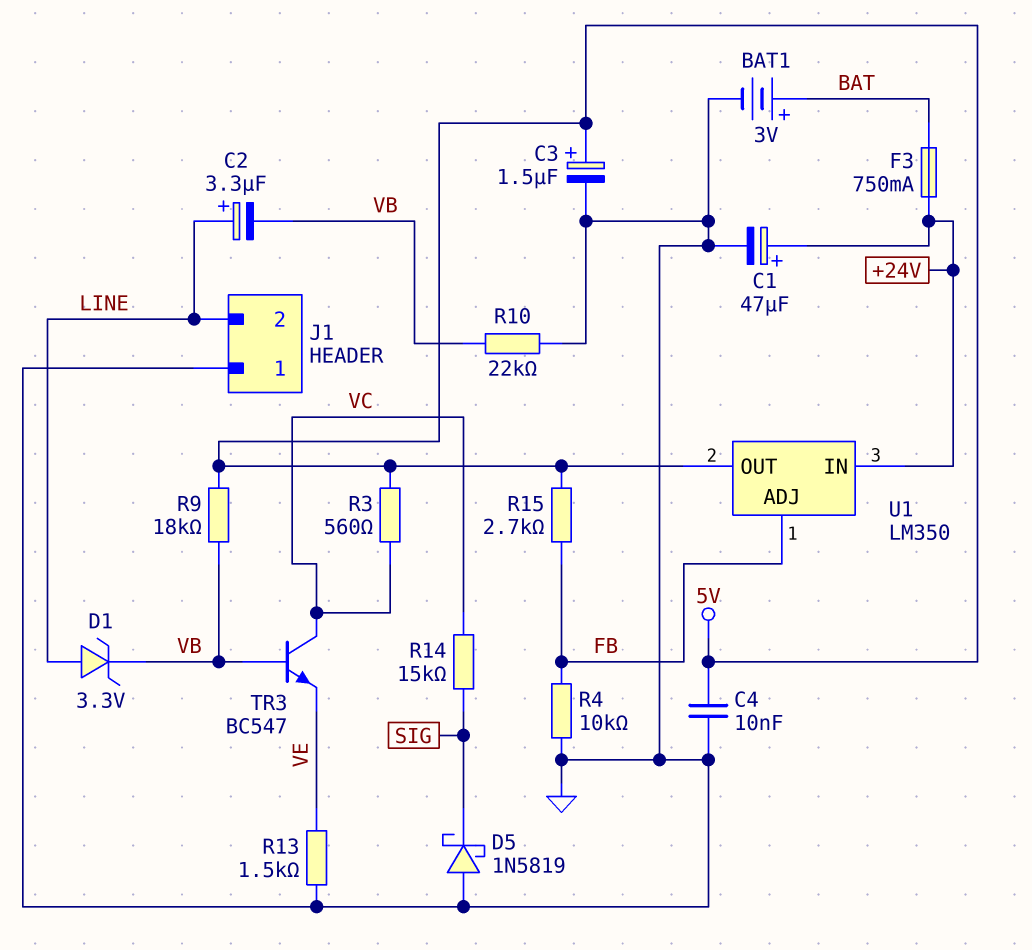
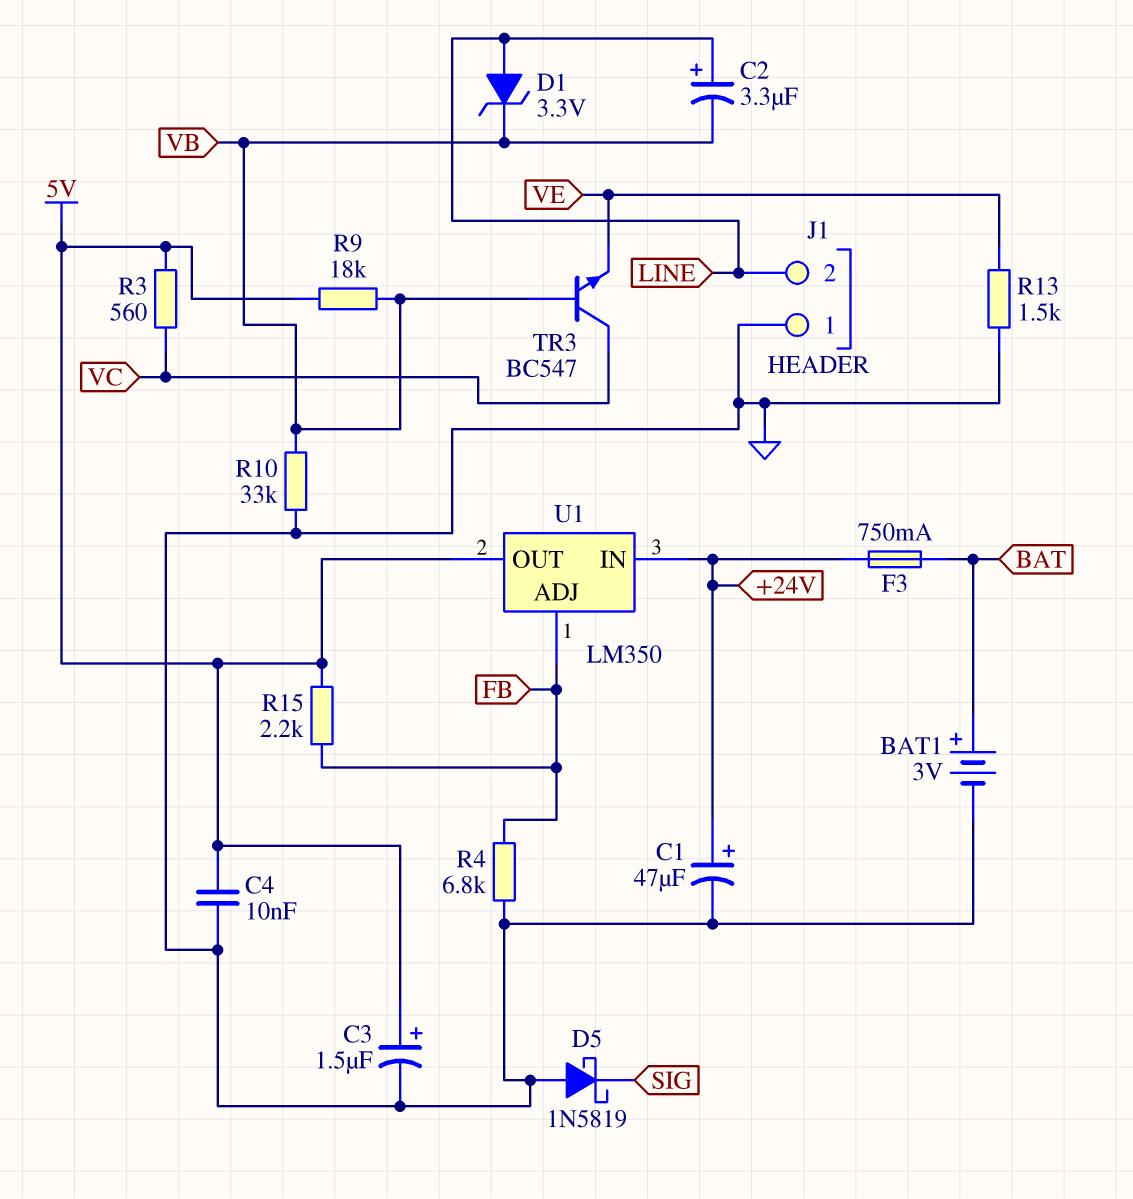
R4: 10k (FB, GND) -> 6.8k (FB, GND)
R10: 22k (GND, VB) -> 33k (GND, VB)
R14: 15k (SIG, VC) -> none
R15: 2.7k (5V, FB) -> 2.2k (5V, FB)

